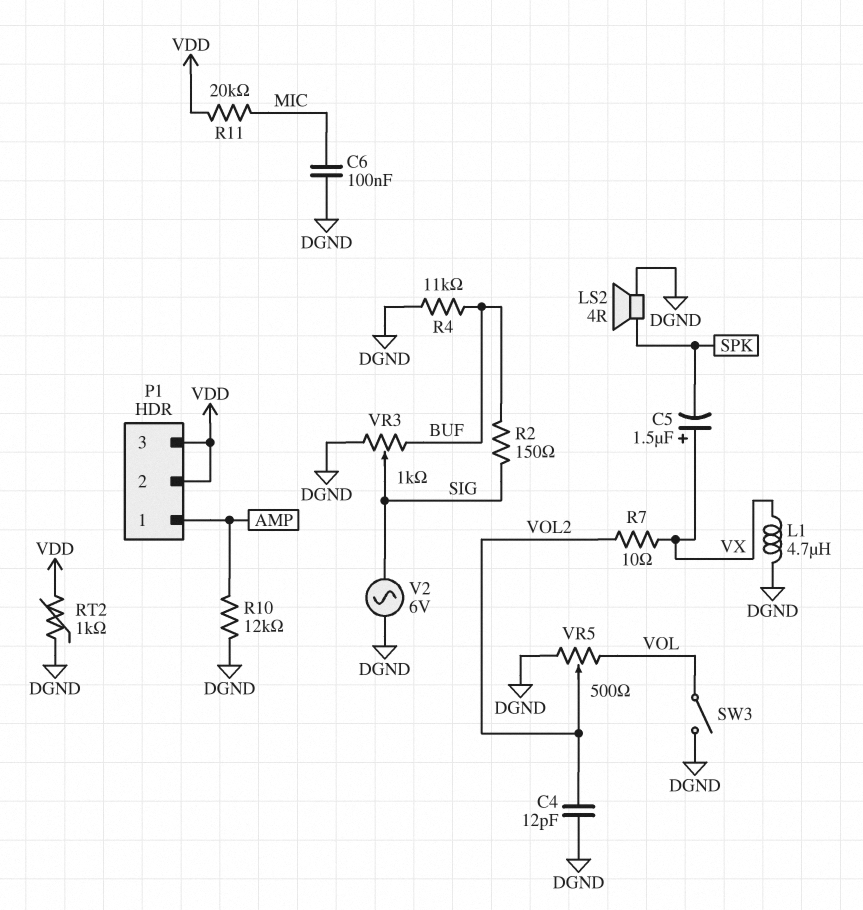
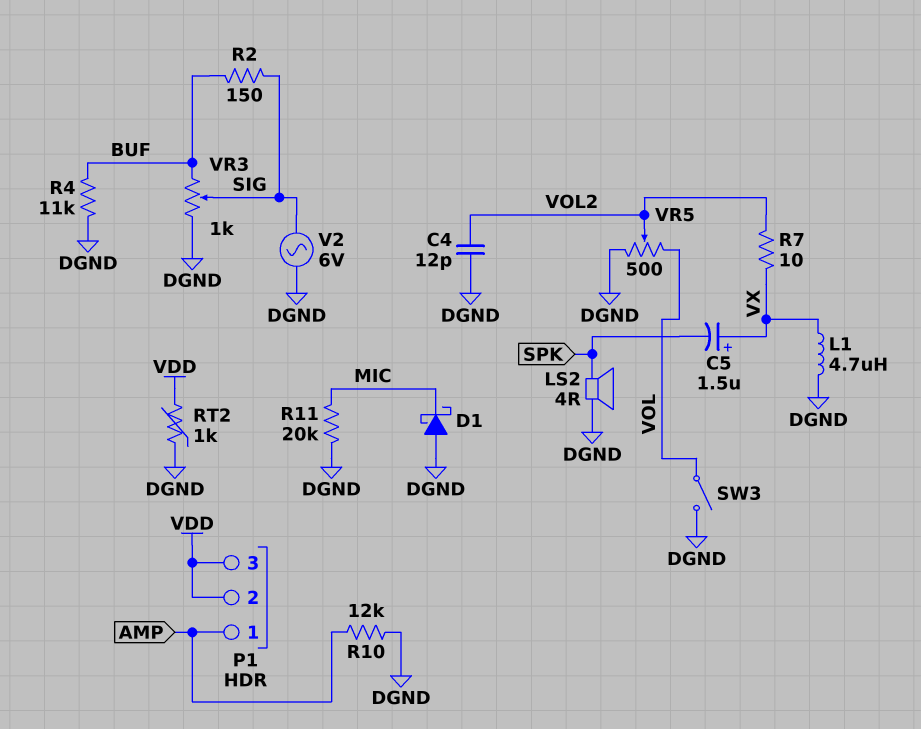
C6: 100nF (DGND, MIC) -> none
D1: none -> schottky (A DGND, K MIC)
R11: 20k (MIC, VDD) -> 20k (DGND, MIC)

